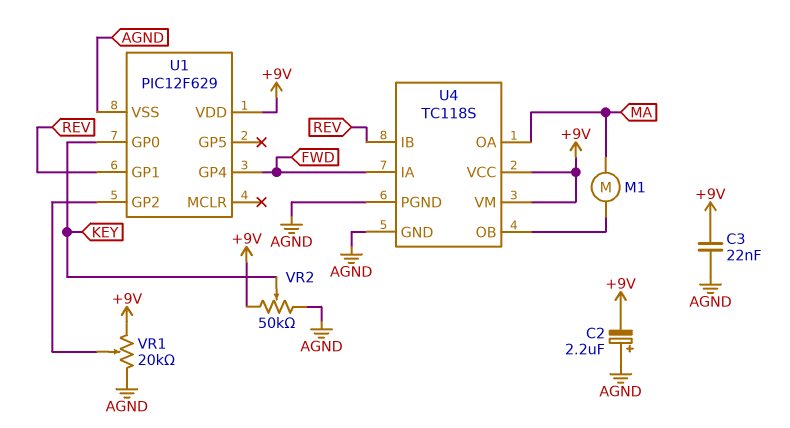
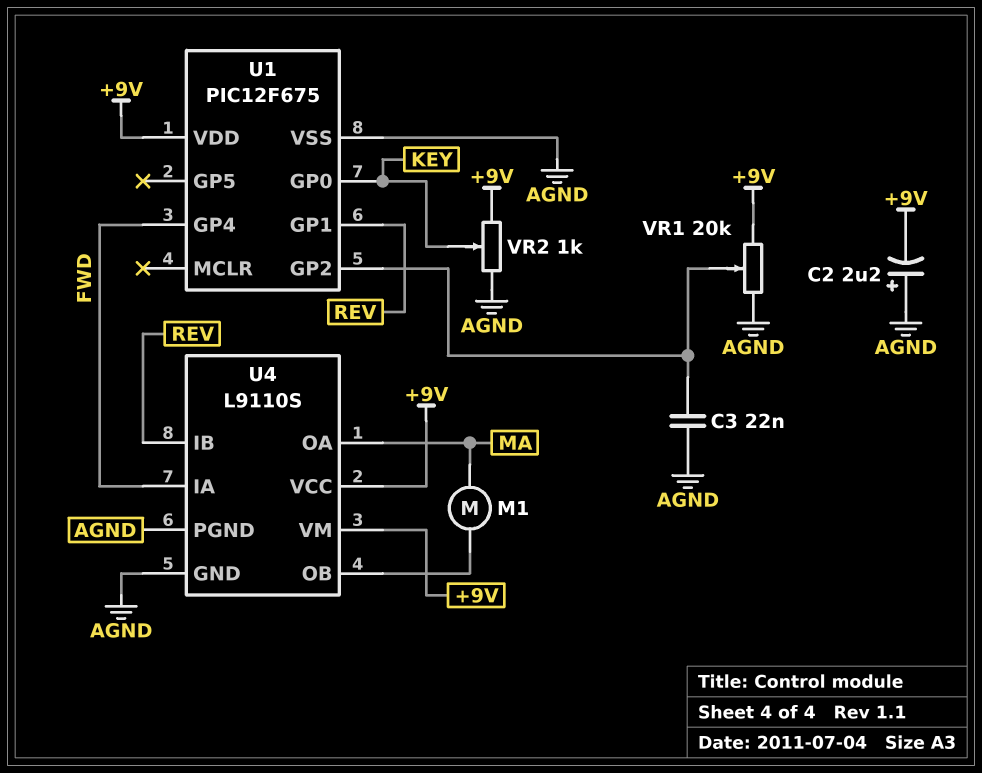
C3: 22nF (+9V, AGND) -> 22nF (AGND, U1/GP2)
U1: PIC12F629 -> PIC12F675
U4: TC118S -> L9110S
VR2: 50k (+9V, AGND, wiper KEY) -> 1k (+9V, AGND, wiper KEY)

